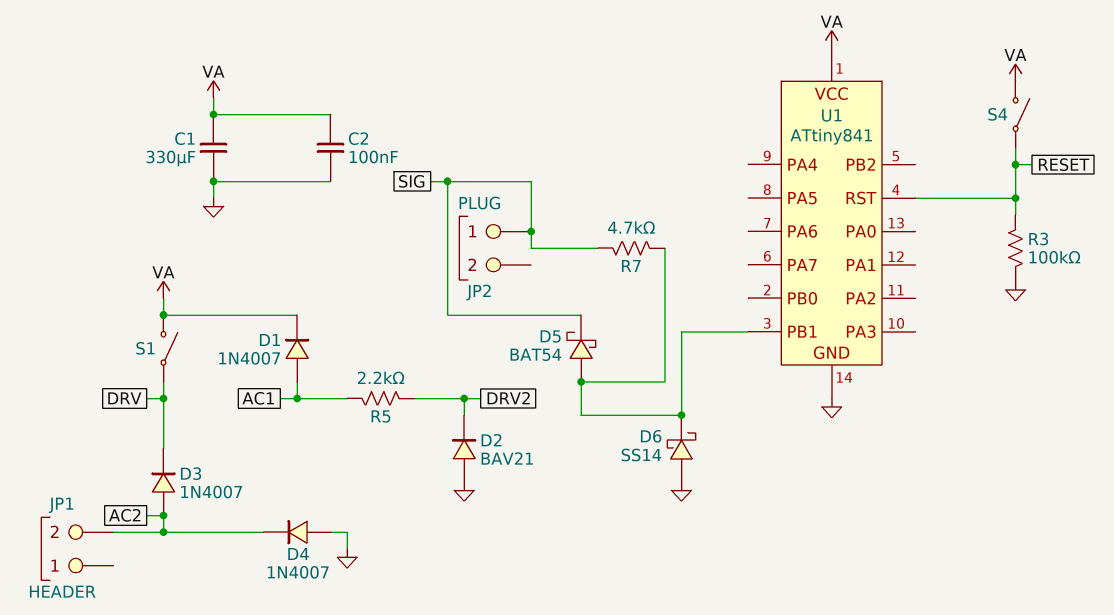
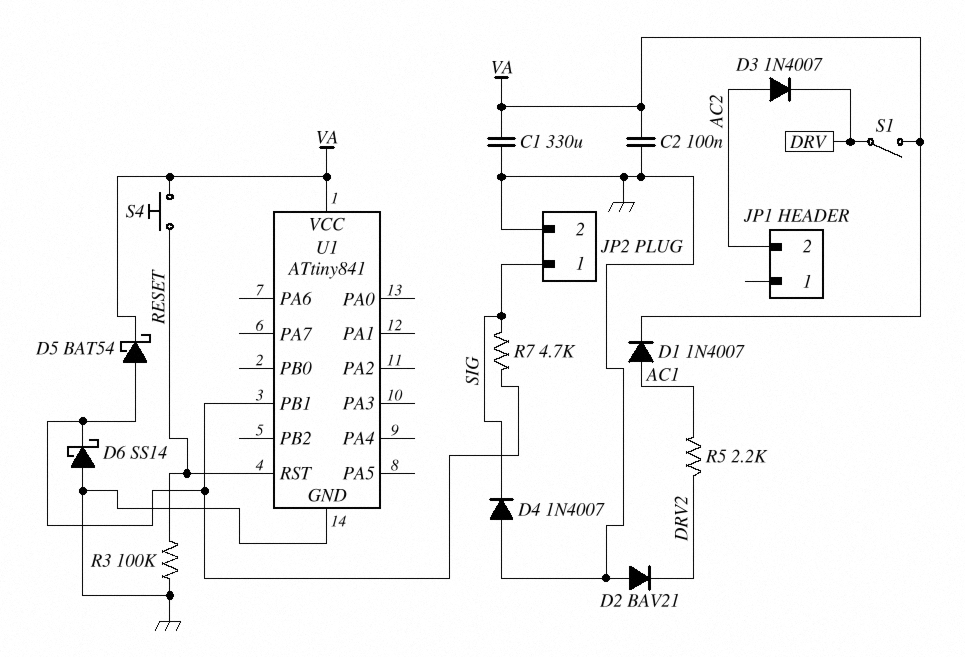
D4: diode 1N4007 (A GND, K AC2) -> diode 1N4007 (A GND, K SIG)
D5: schottky BAT54 (A U1/PB1, K SIG) -> schottky BAT54 (A U1/PB1, K VA)
JP2 pin 2: none -> GND
S4: switch (RESET, VA) -> button (RESET, VA)

